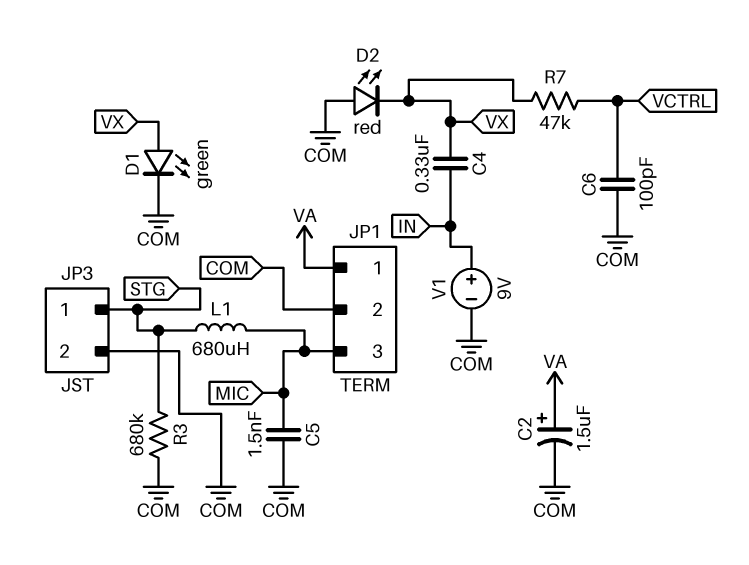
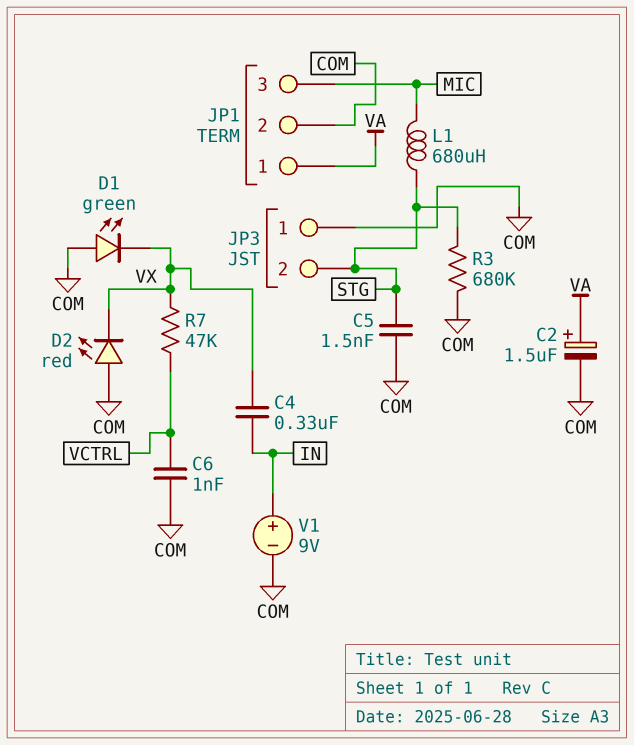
C5: 1.5nF (COM, MIC) -> 1.5nF (COM, STG)
C6: 100pF (COM, VCTRL) -> 1nF (COM, VCTRL)
D1: LED green (A VX, K COM) -> LED green (A COM, K VX)
JP3 pin 1: STG -> COM
JP3 pin 2: COM -> STG

